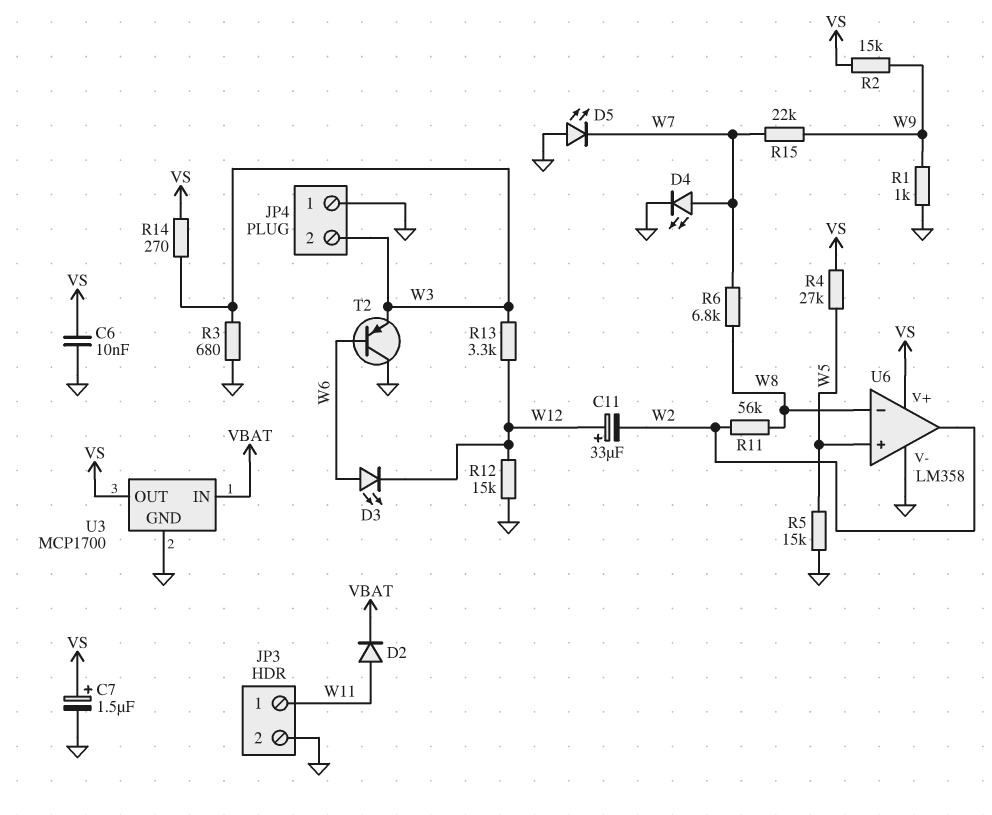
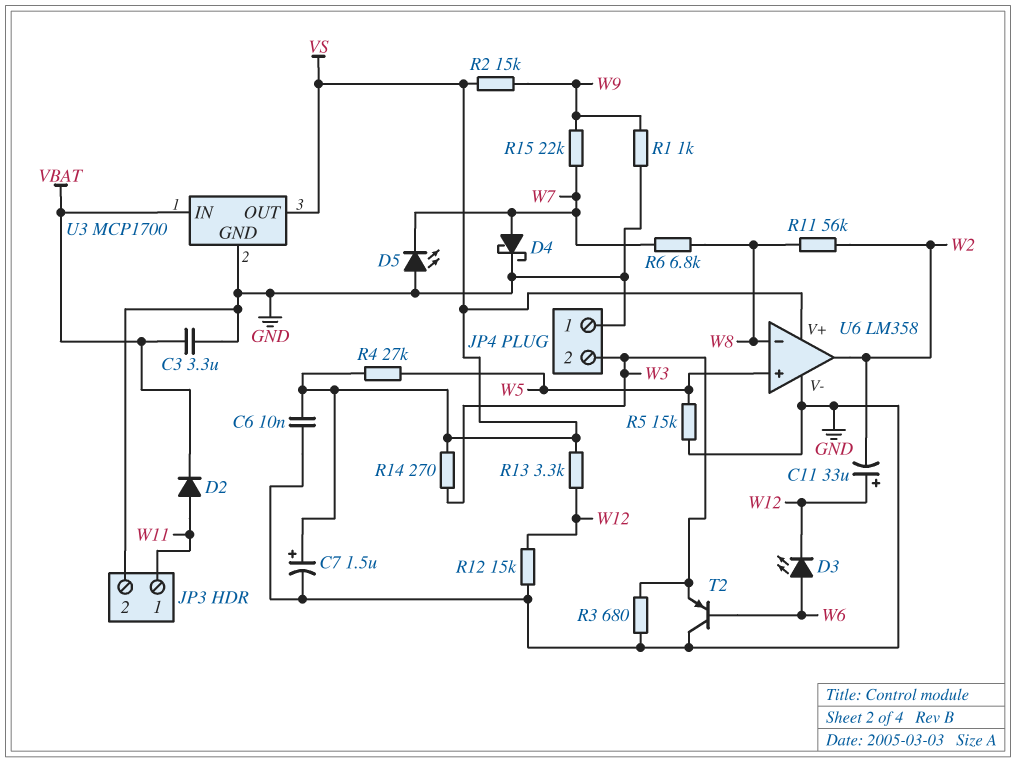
C3: none -> 3.3uF (GND, VBAT)
D4: LED (A W7, K GND) -> schottky (A W7, K GND)
R13: 3.3k (W3, W12) -> 3.3k (VS, W12)

